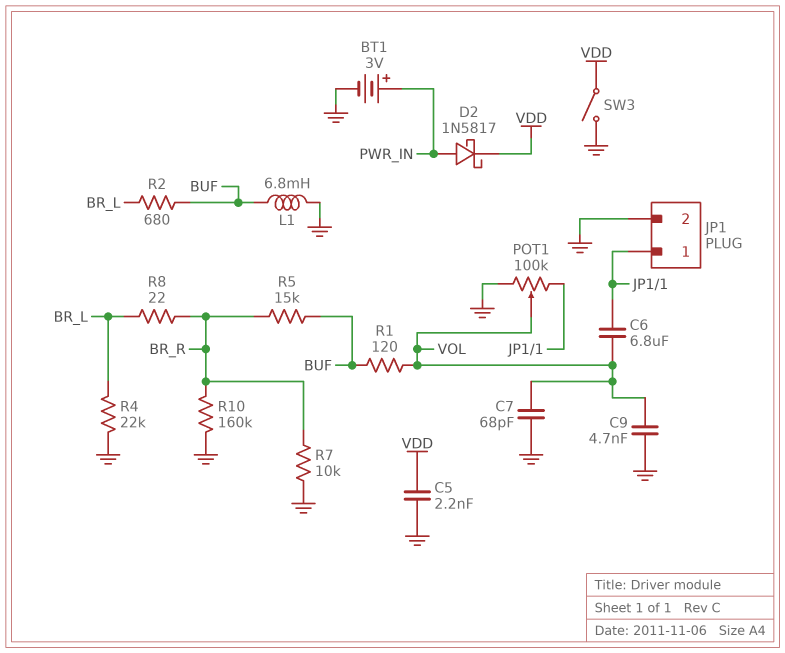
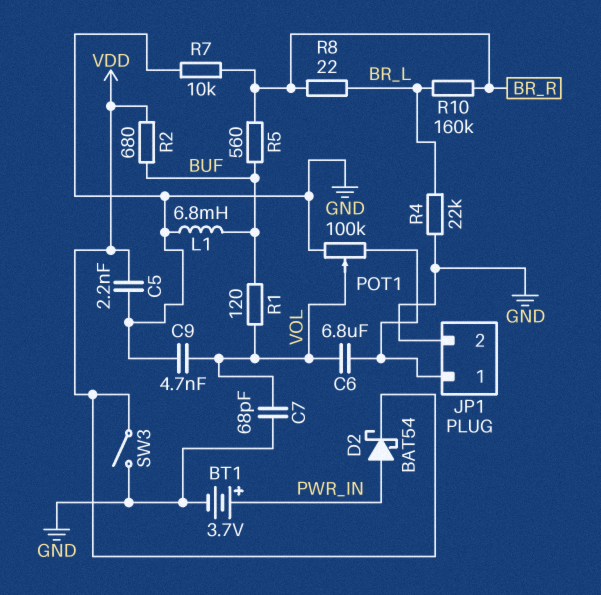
BT1: 3V (plus PWR_IN, minus GND) -> 3.7V (plus PWR_IN, minus GND)
D2: schottky 1N5817 (A PWR_IN, K VDD) -> schottky BAT54 (A PWR_IN, K VDD)
R2: 680 (BR_L, BUF) -> 680 (BUF, VDD)
R5: 15k (BR_R, BUF) -> 560 (BR_R, BUF)
R10: 160k (BR_R, GND) -> 160k (BR_L, BR_R)

